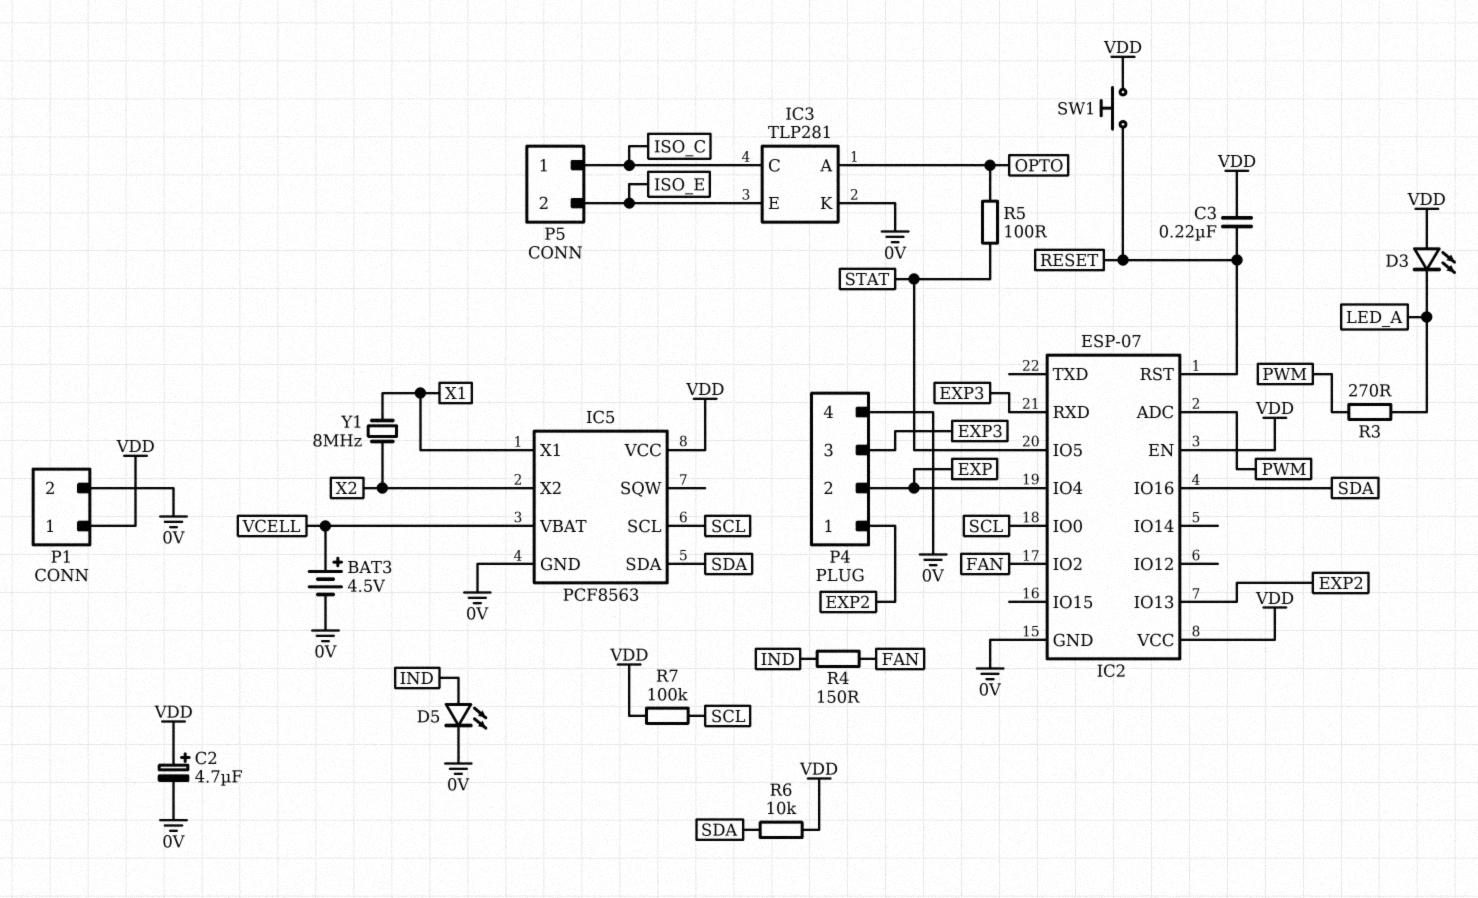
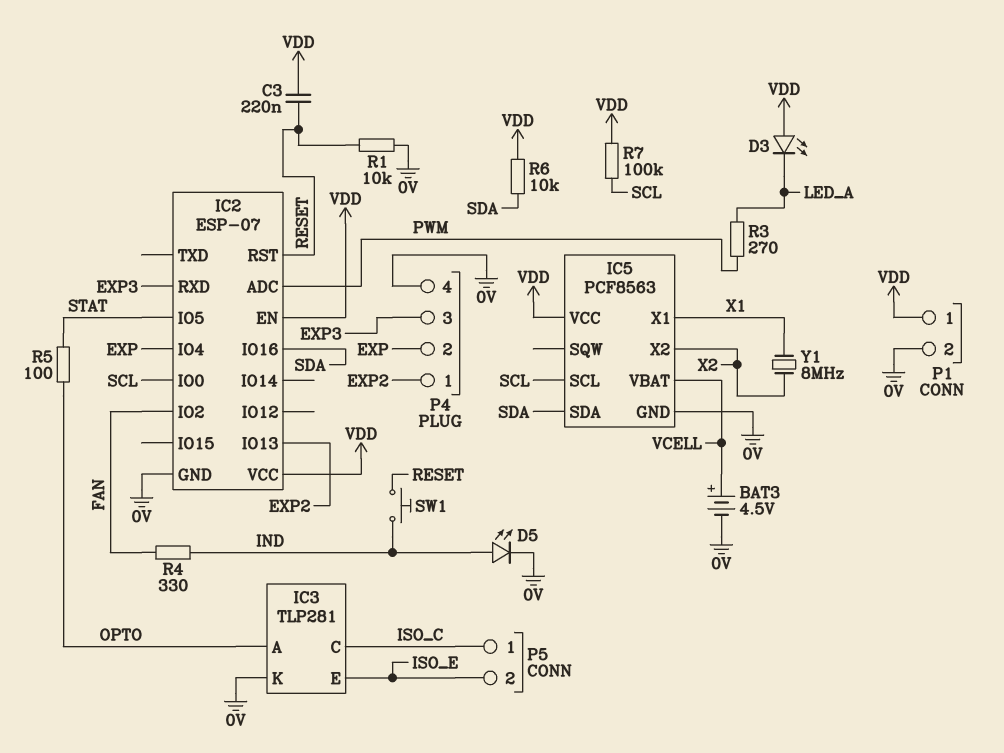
C2: 4.7uF (plus VDD, minus 0V) -> none
R1: none -> 10k (0V, RESET)
R4: 150 (FAN, IND) -> 330 (FAN, IND)
SW1: button (RESET, VDD) -> button (IND, RESET)

